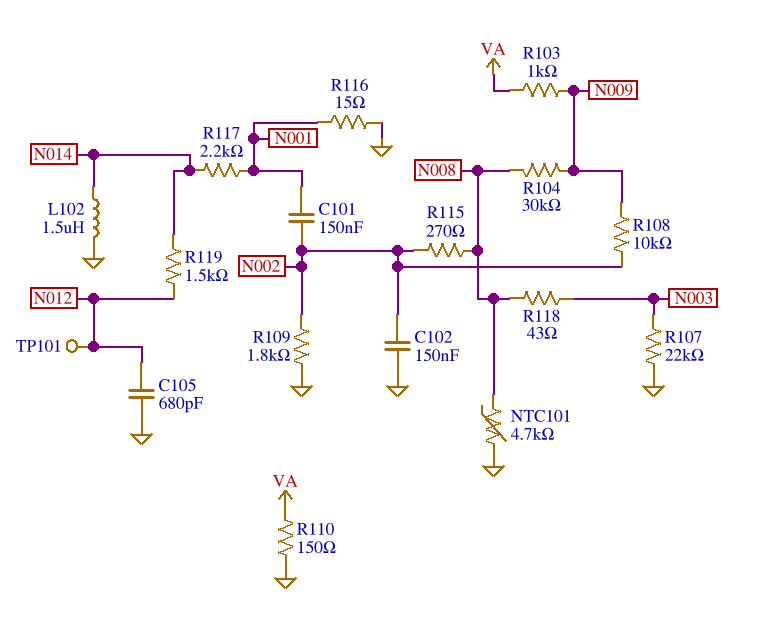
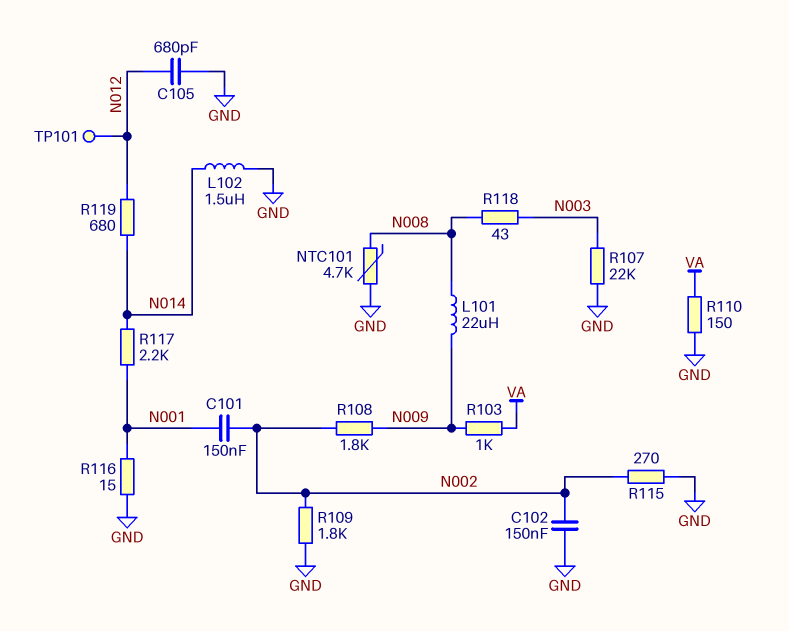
L101: none -> 22uH (N008, N009)
R104: 30k (N008, N009) -> none
R108: 10k (N002, N009) -> 1.8k (N002, N009)
R115: 270 (N002, N008) -> 270 (GND, N002)
R119: 1.5k (N012, N014) -> 680 (N012, N014)

